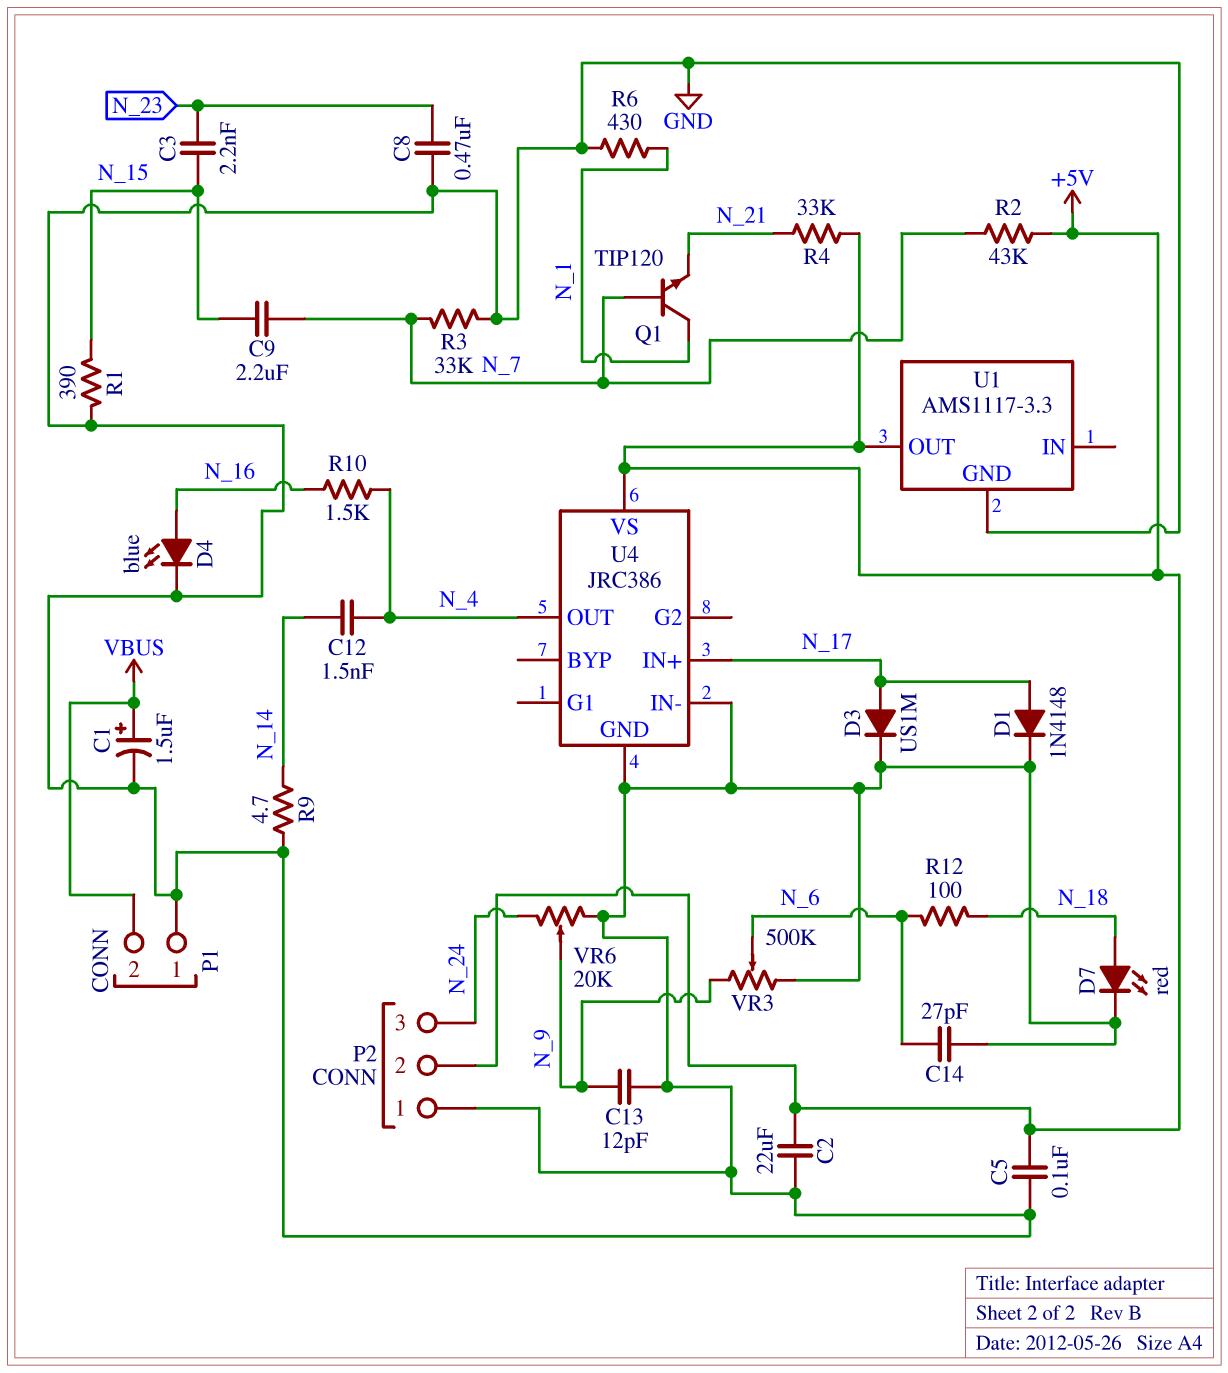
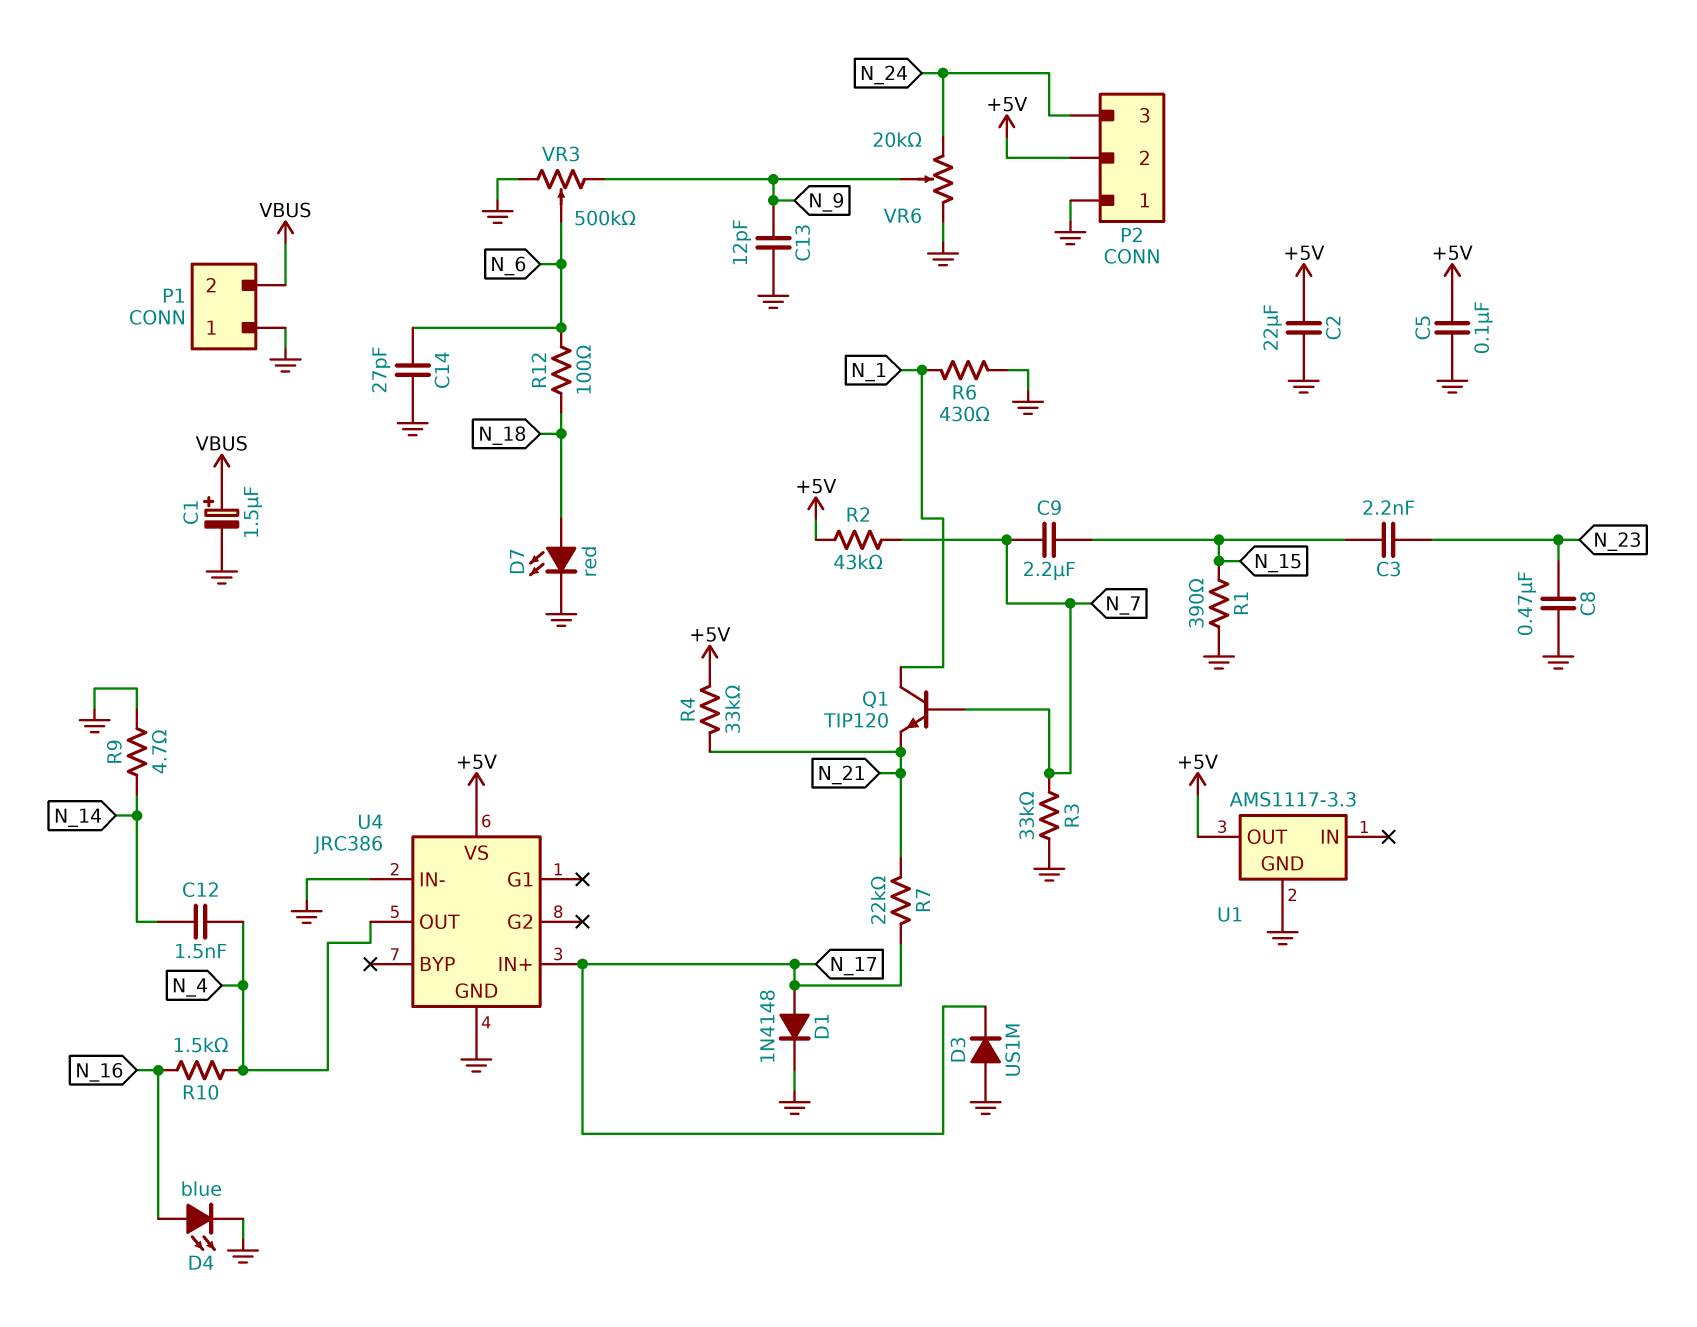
D3: diode US1M (A N_17, K GND) -> diode US1M (A GND, K N_17)
R7: none -> 22k (N_17, N_21)

